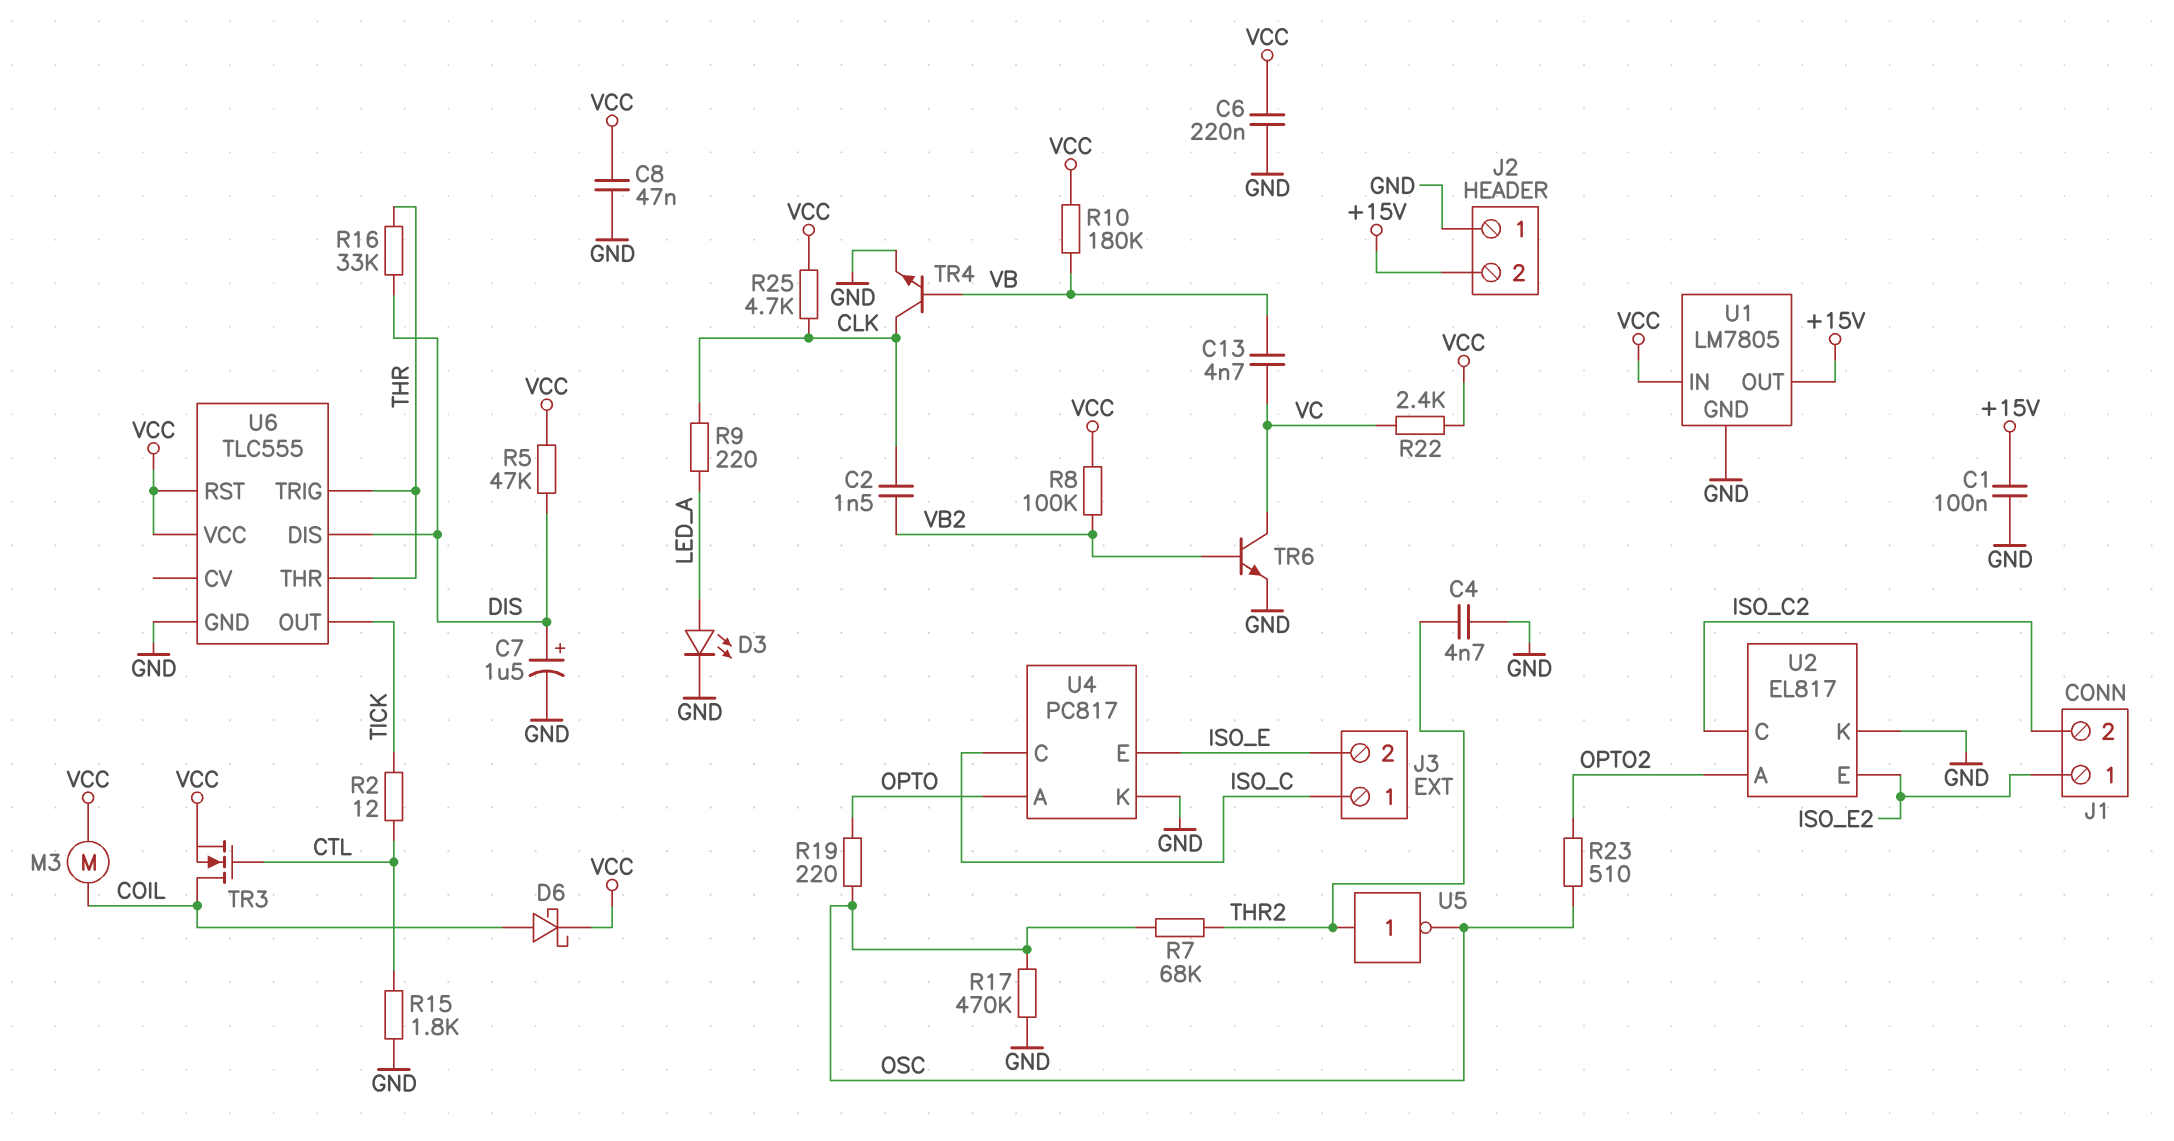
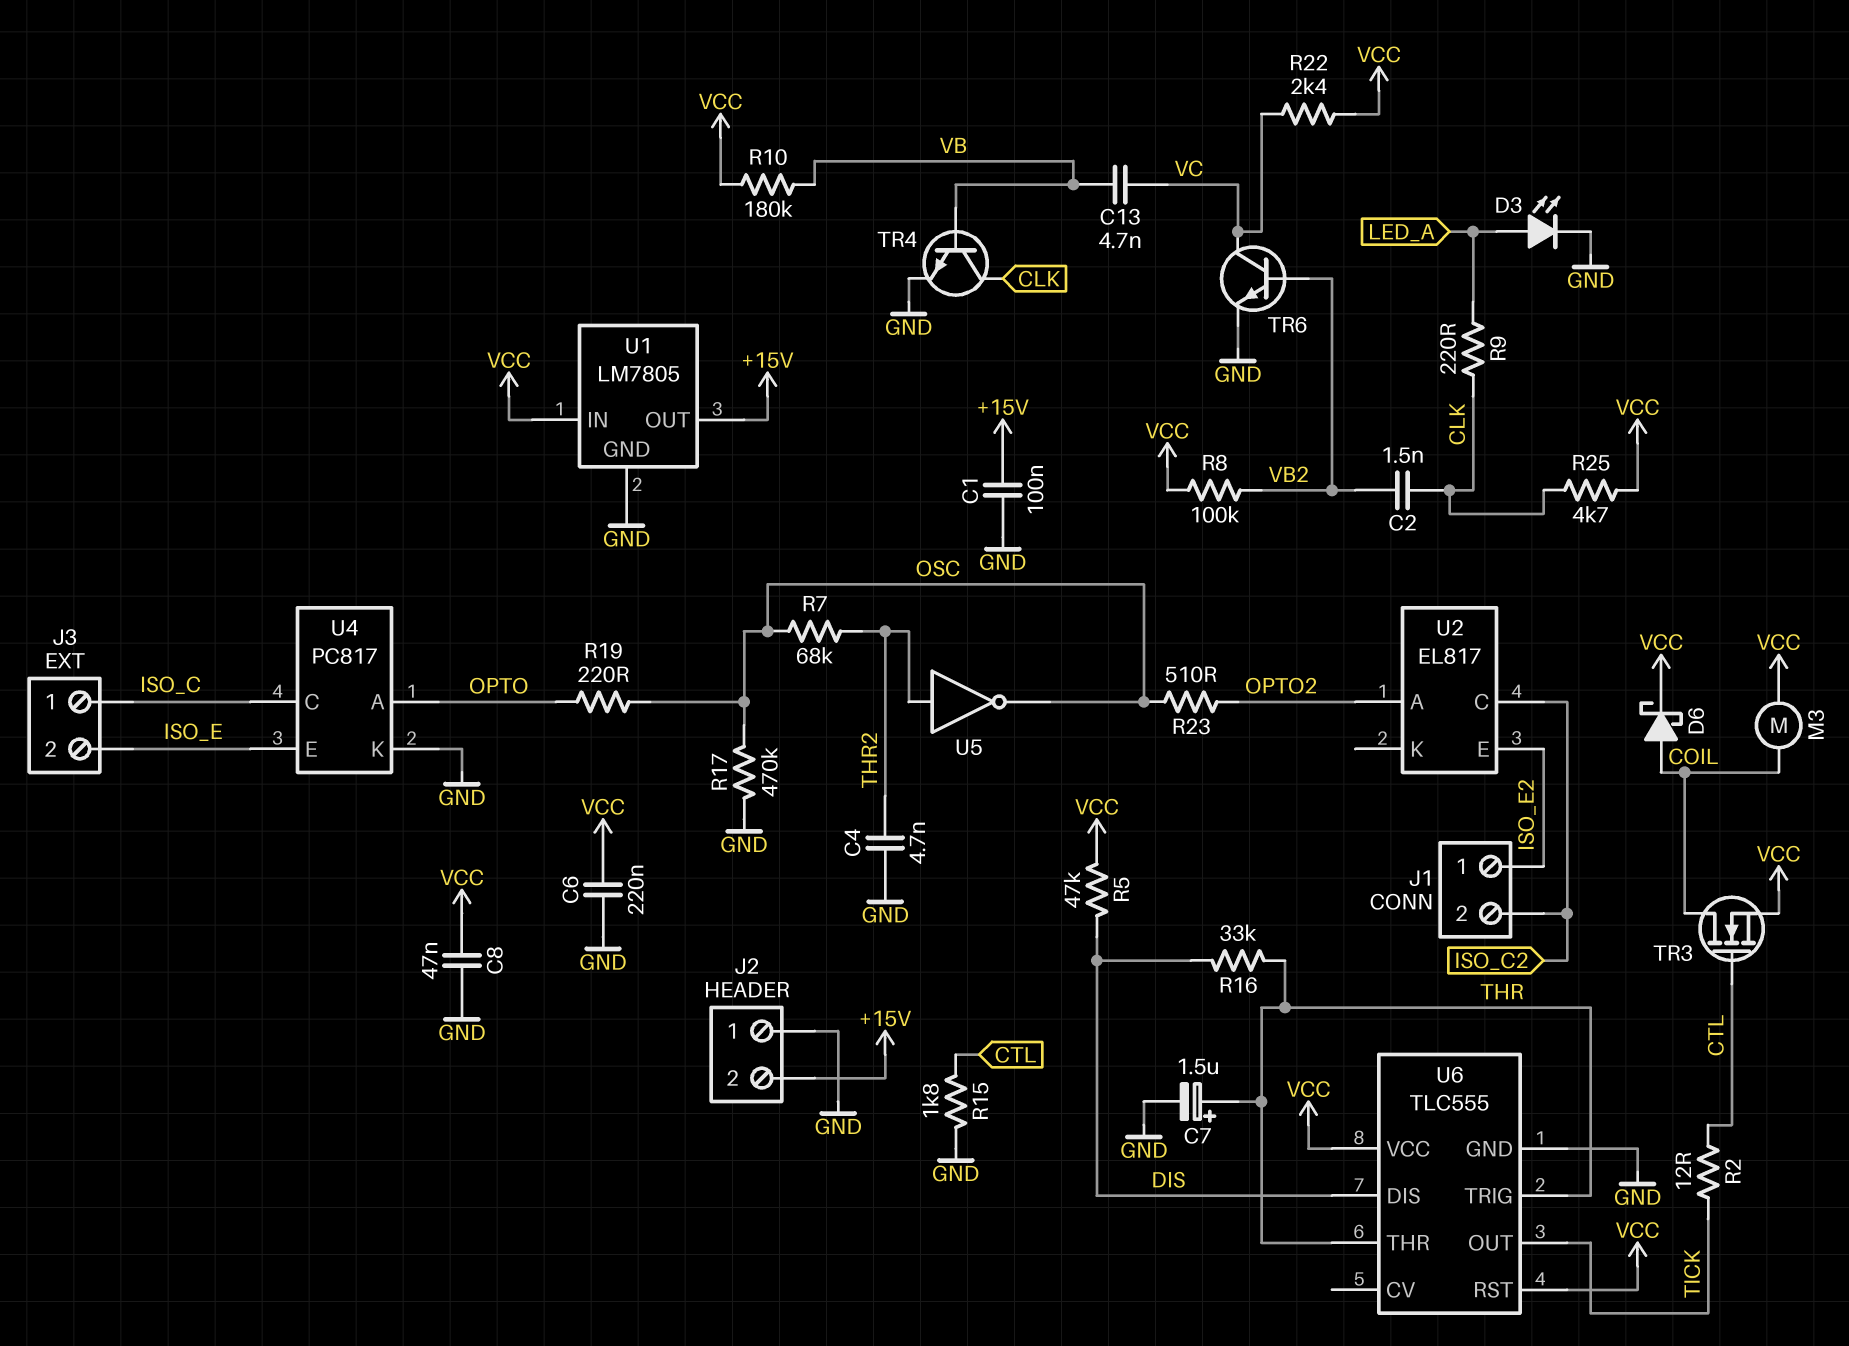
C7: 1.5uF (plus DIS, minus GND) -> 1.5uF (plus THR, minus GND)
U2 pin K: GND -> none

